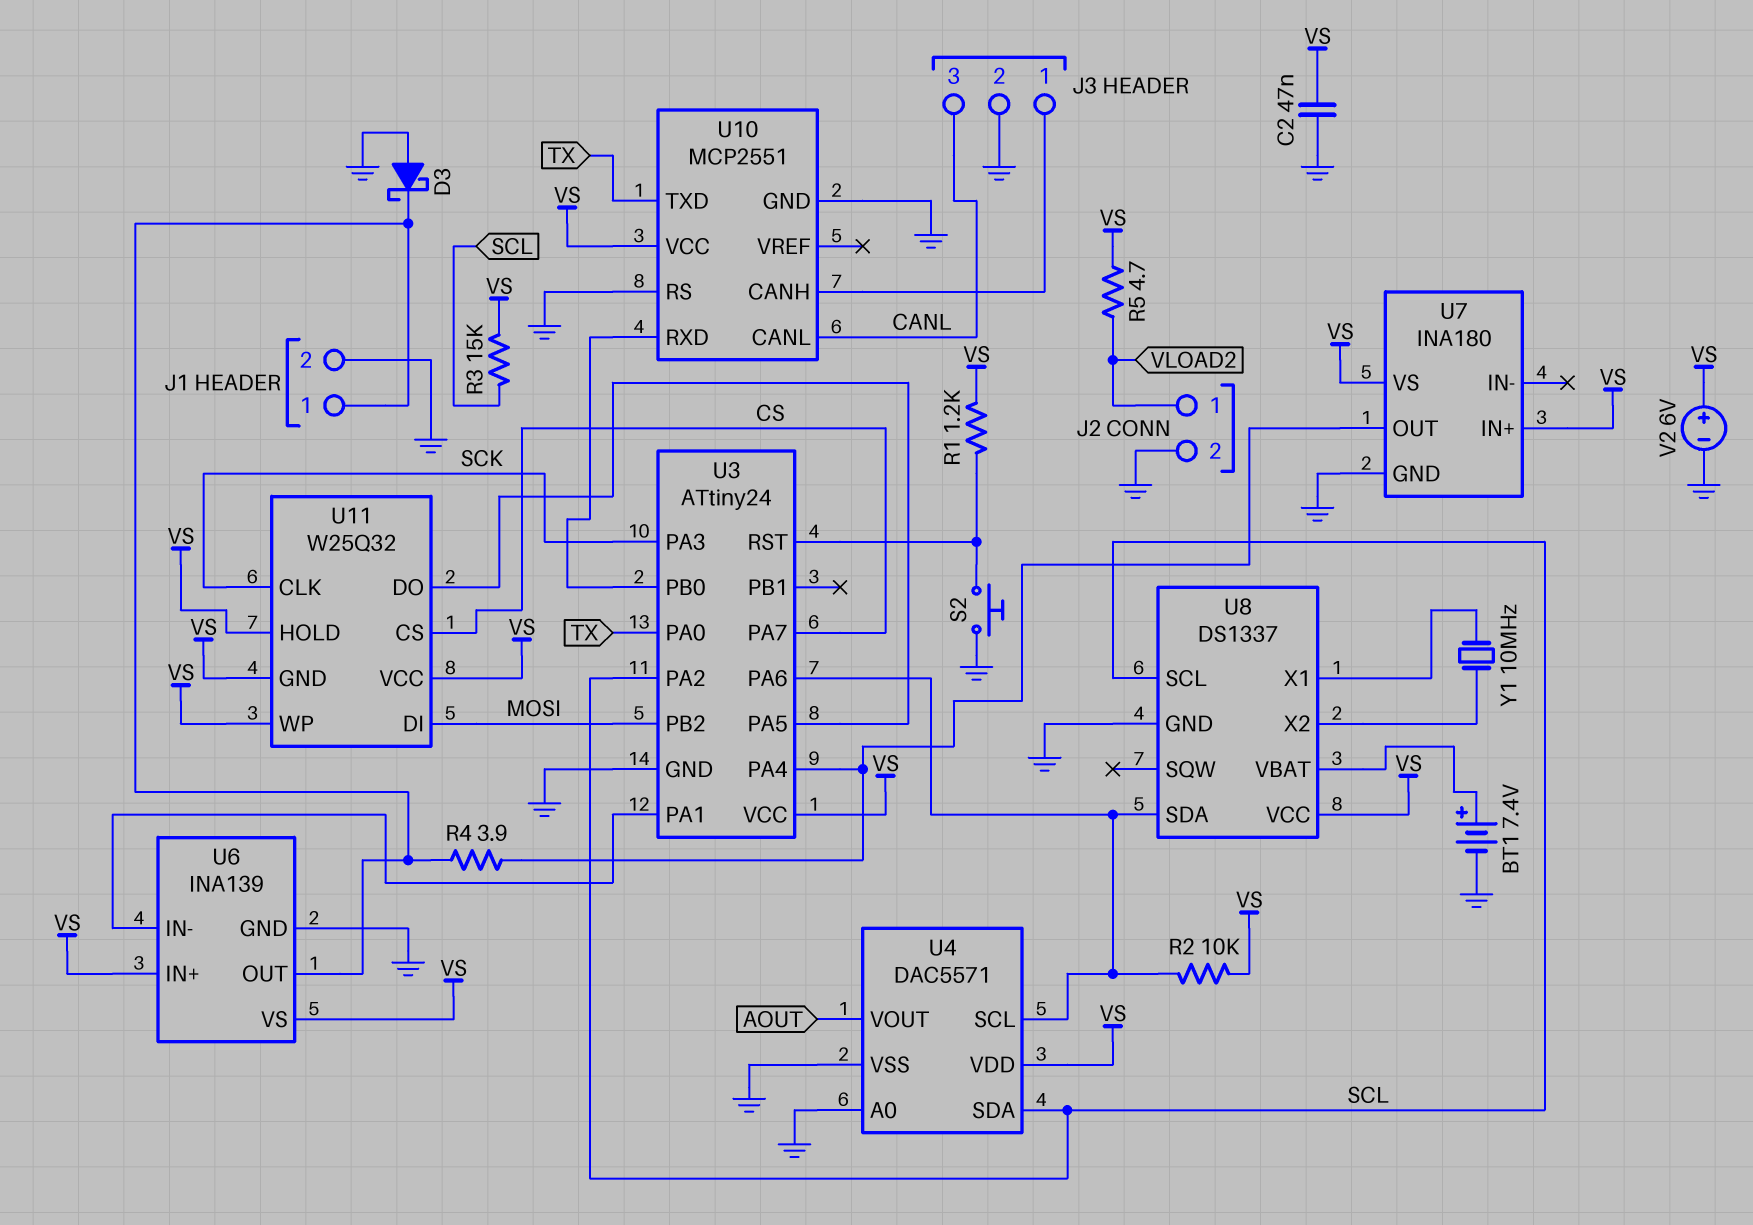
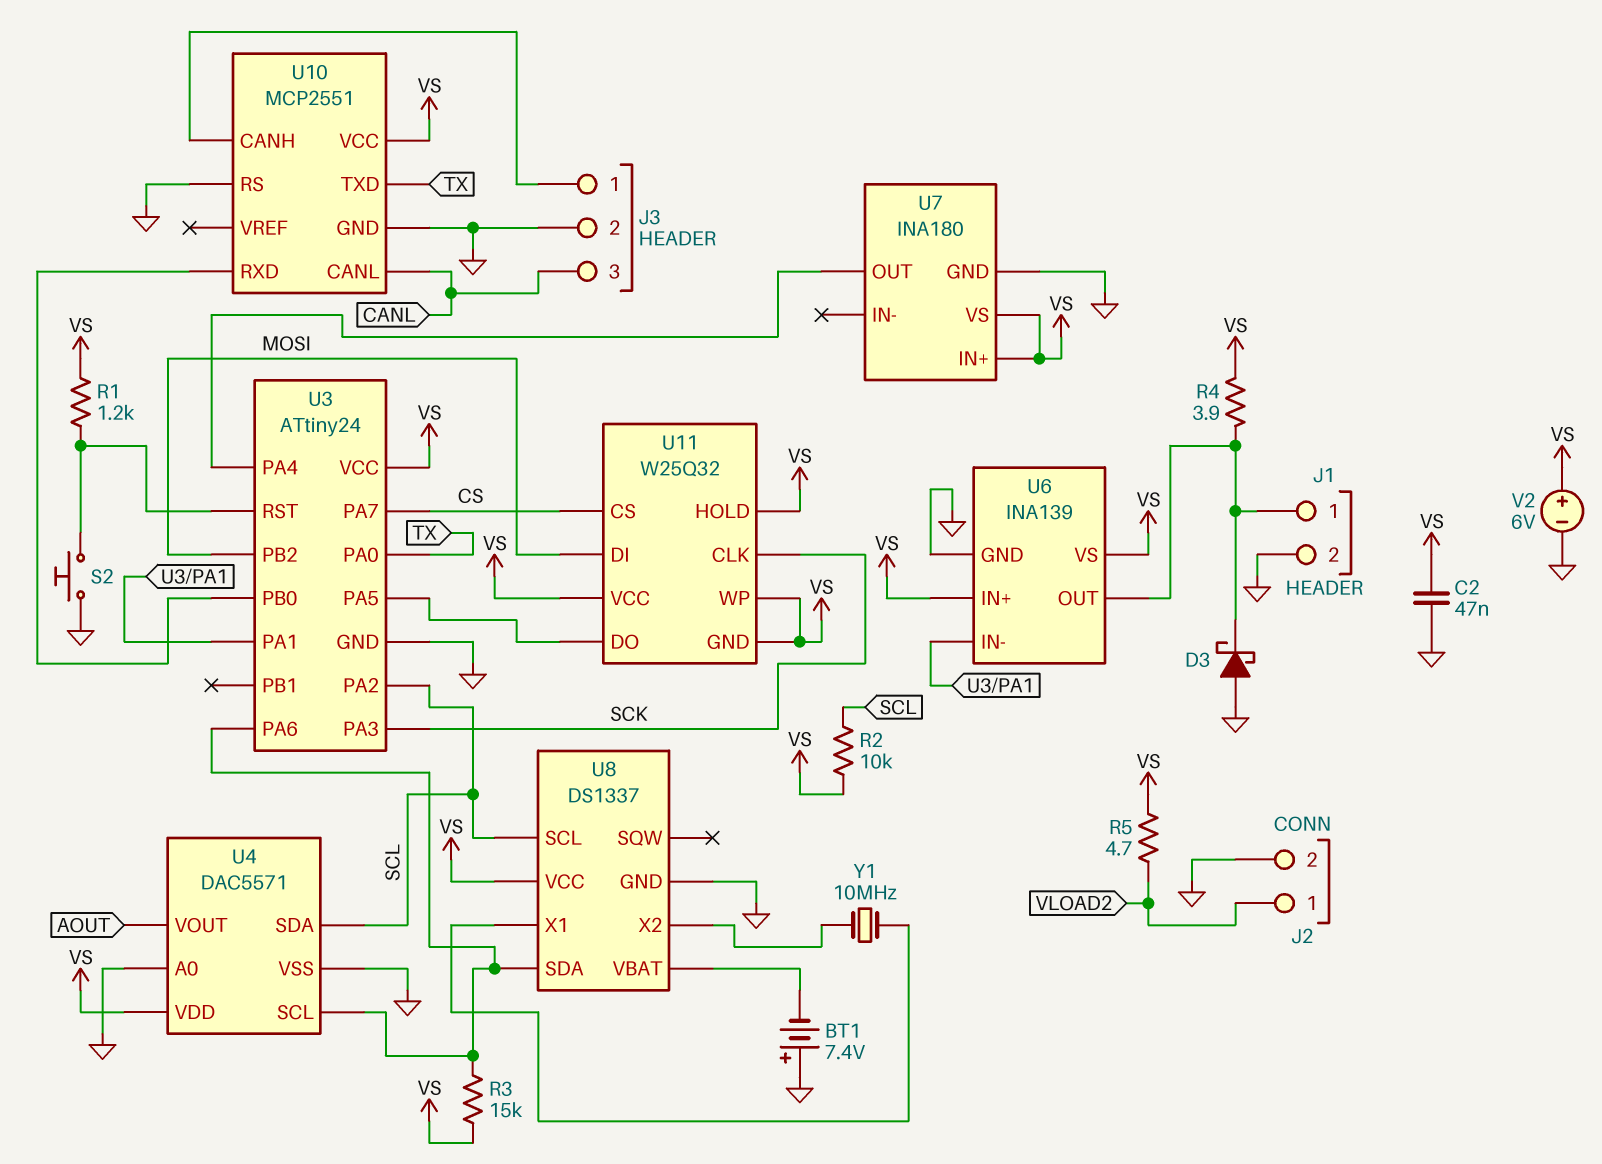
BT1: 7.4V (plus U8/VBAT, minus GND) -> 7.4V (plus GND, minus U8/VBAT)
R2: 10k (U3/PA6, VS) -> 10k (SCL, VS)
R3: 15k (SCL, VS) -> 15k (U3/PA6, VS)
R4: 3.9 (J1/1, U3/PA4) -> 3.9 (J1/1, VS)

